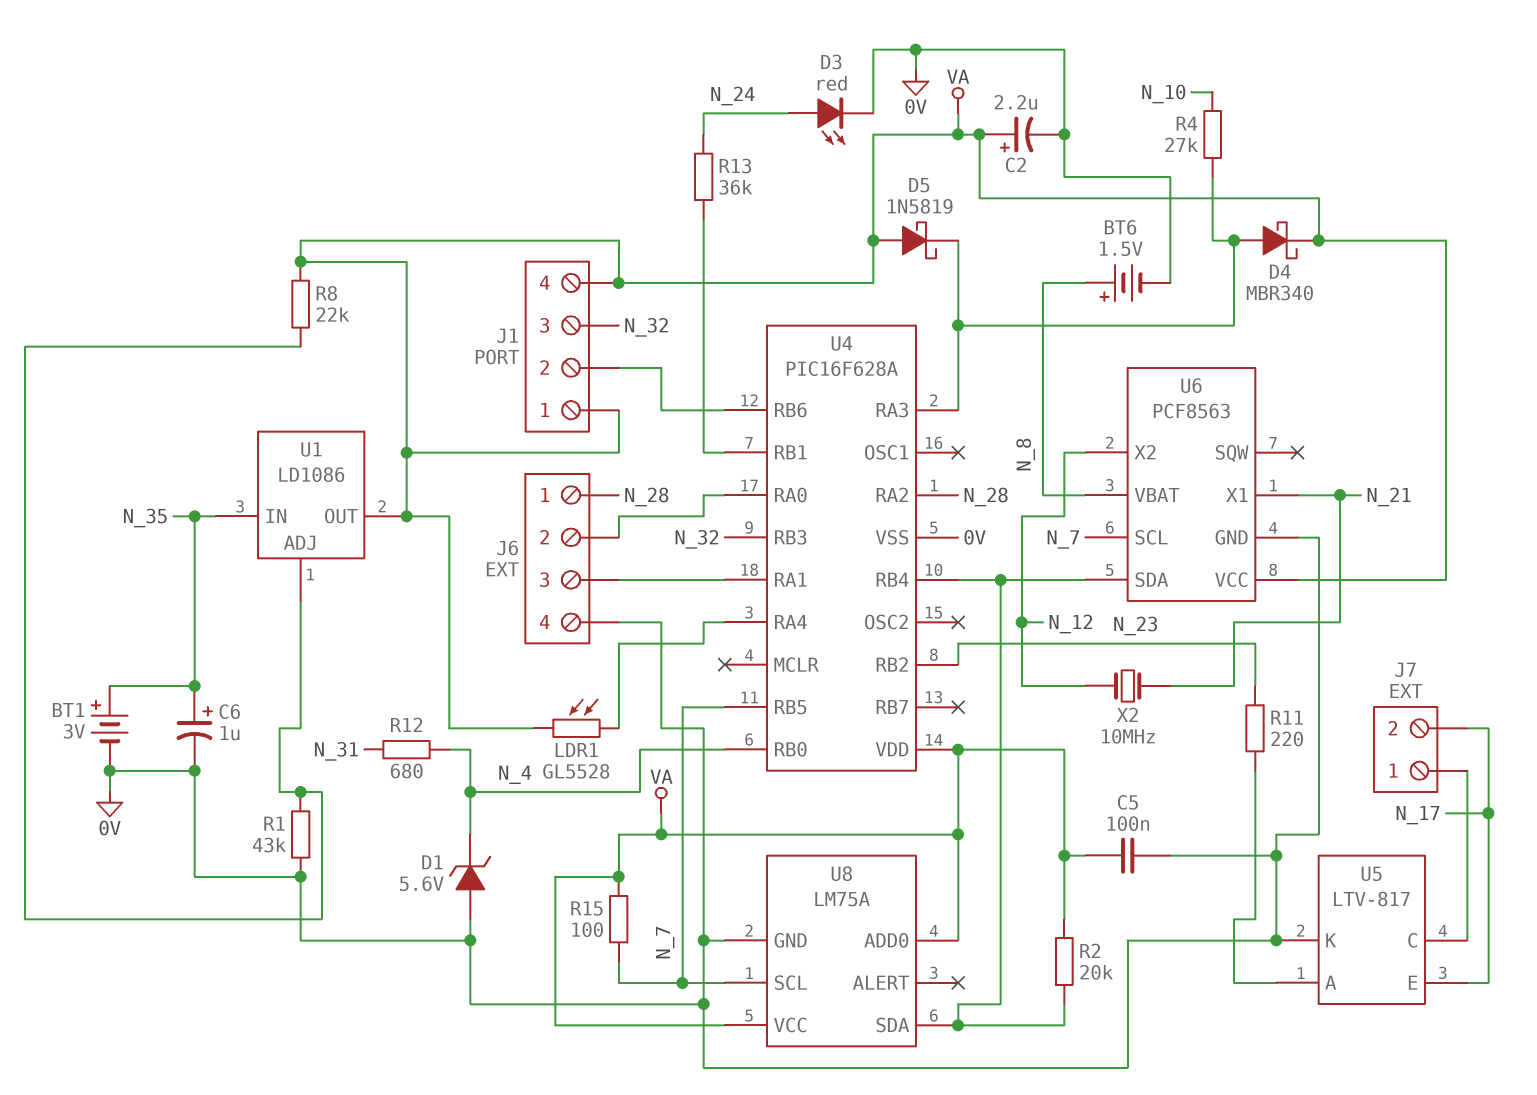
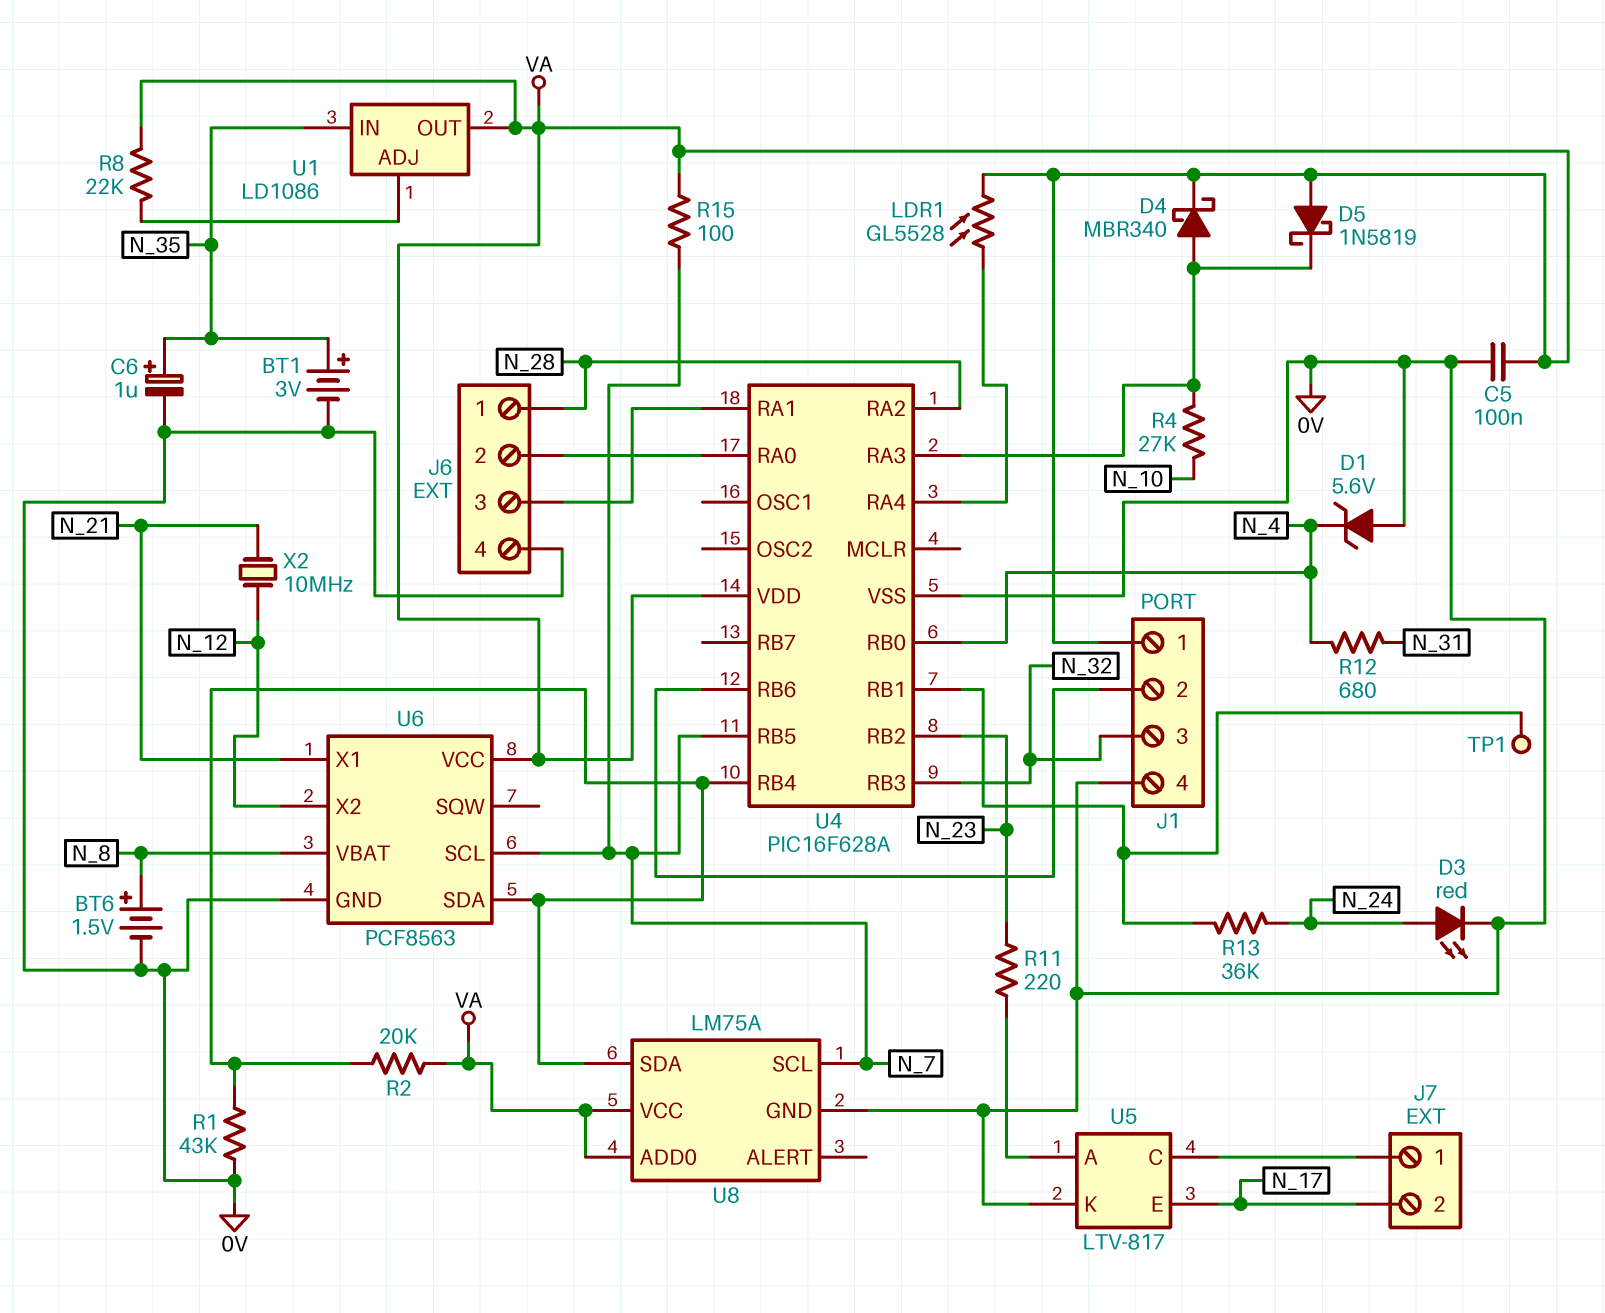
C2: 2.2uF (plus VA, minus 0V) -> none
J1 pin 4: VA -> 0V
R1: 43k (0V, U1/ADJ) -> 43k (0V, U4/RB4)
TP1: none -> test point (U4/RB1)

